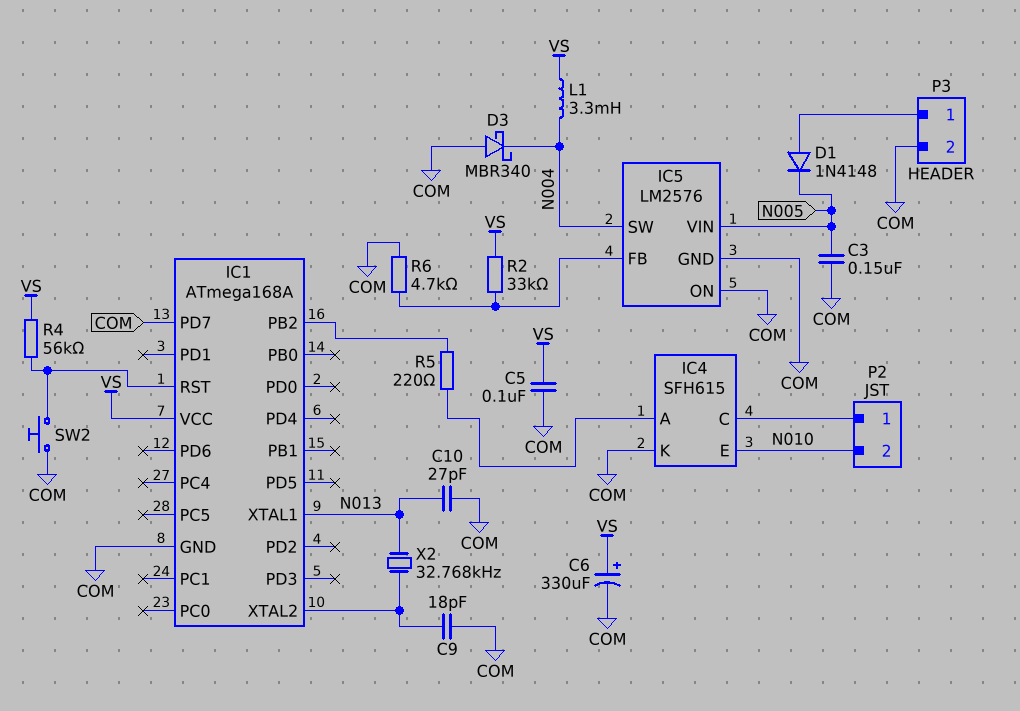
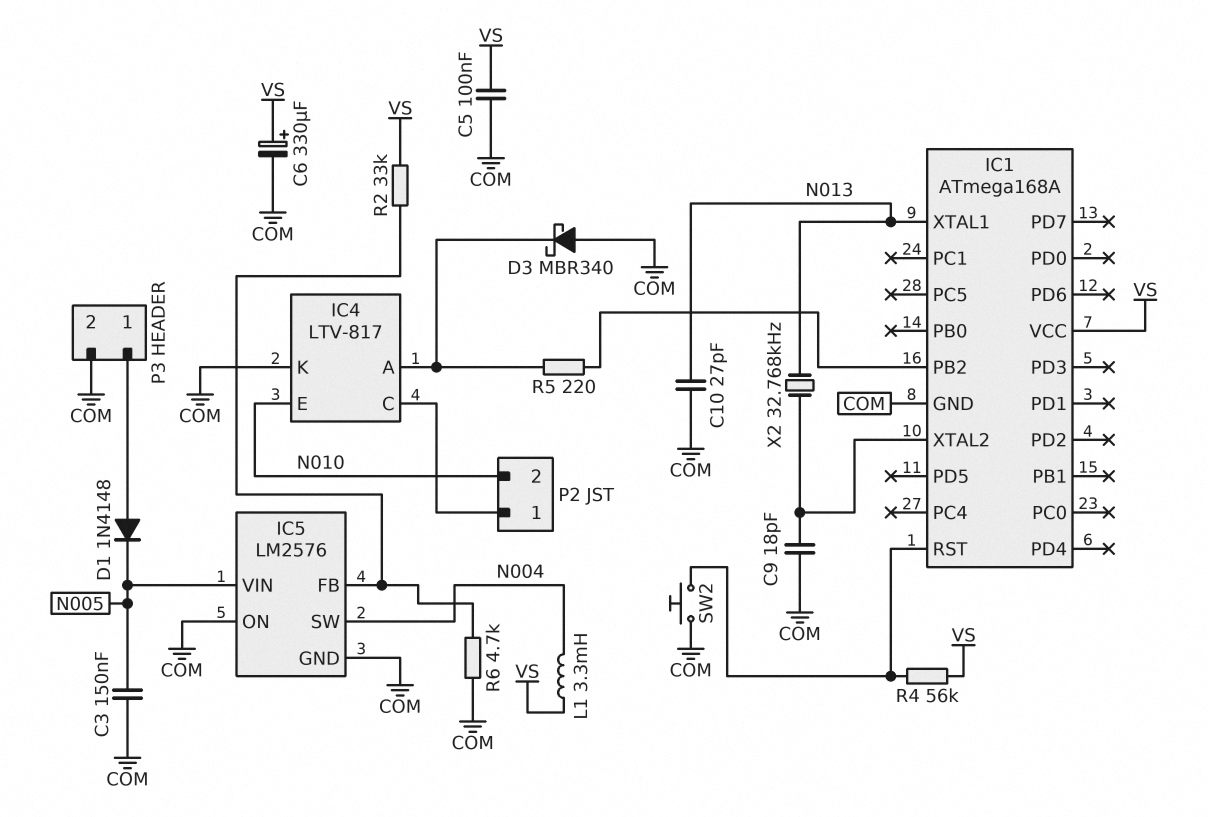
D3: schottky MBR340 (A COM, K N004) -> schottky MBR340 (A COM, K IC4/A)
IC1 pin PD7: COM -> none
IC4: SFH615 -> LTV-817

